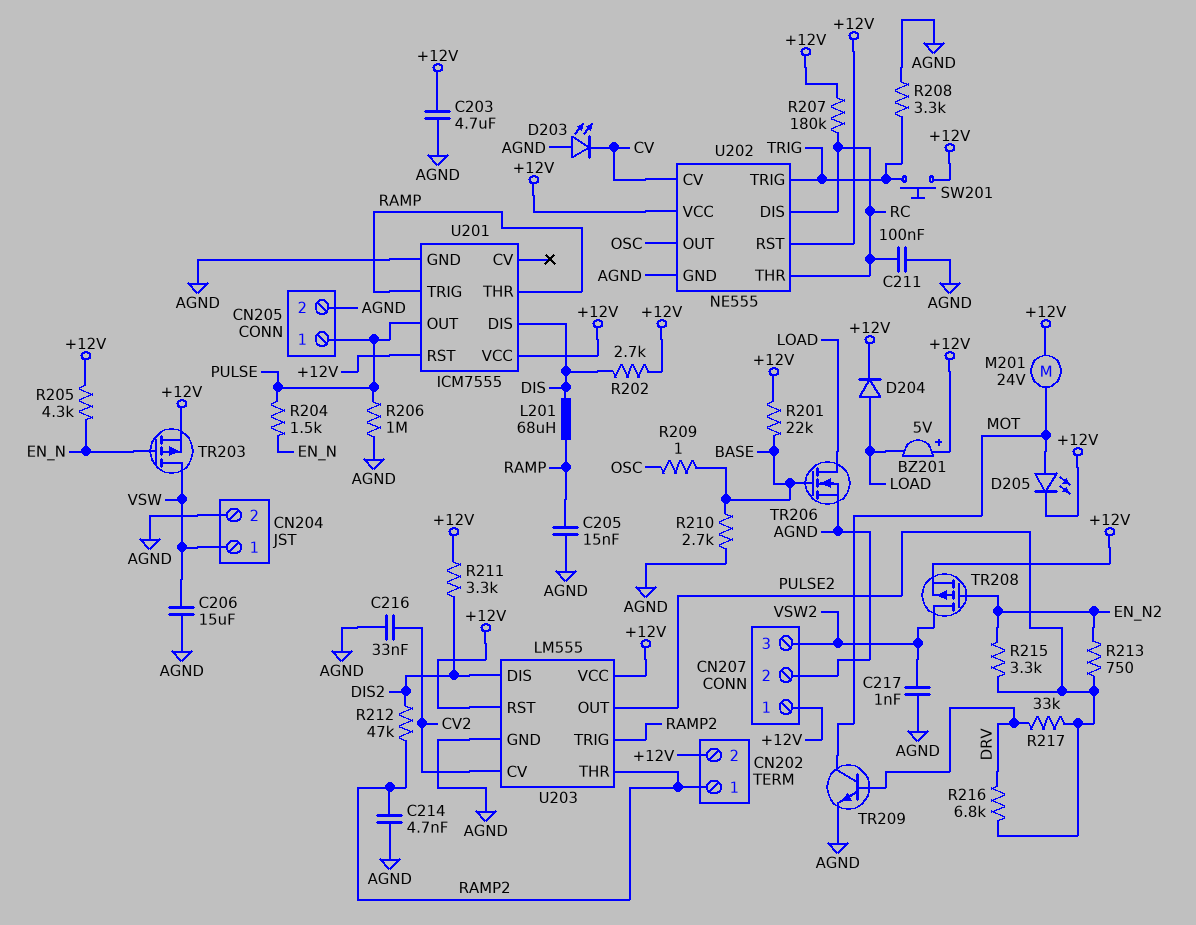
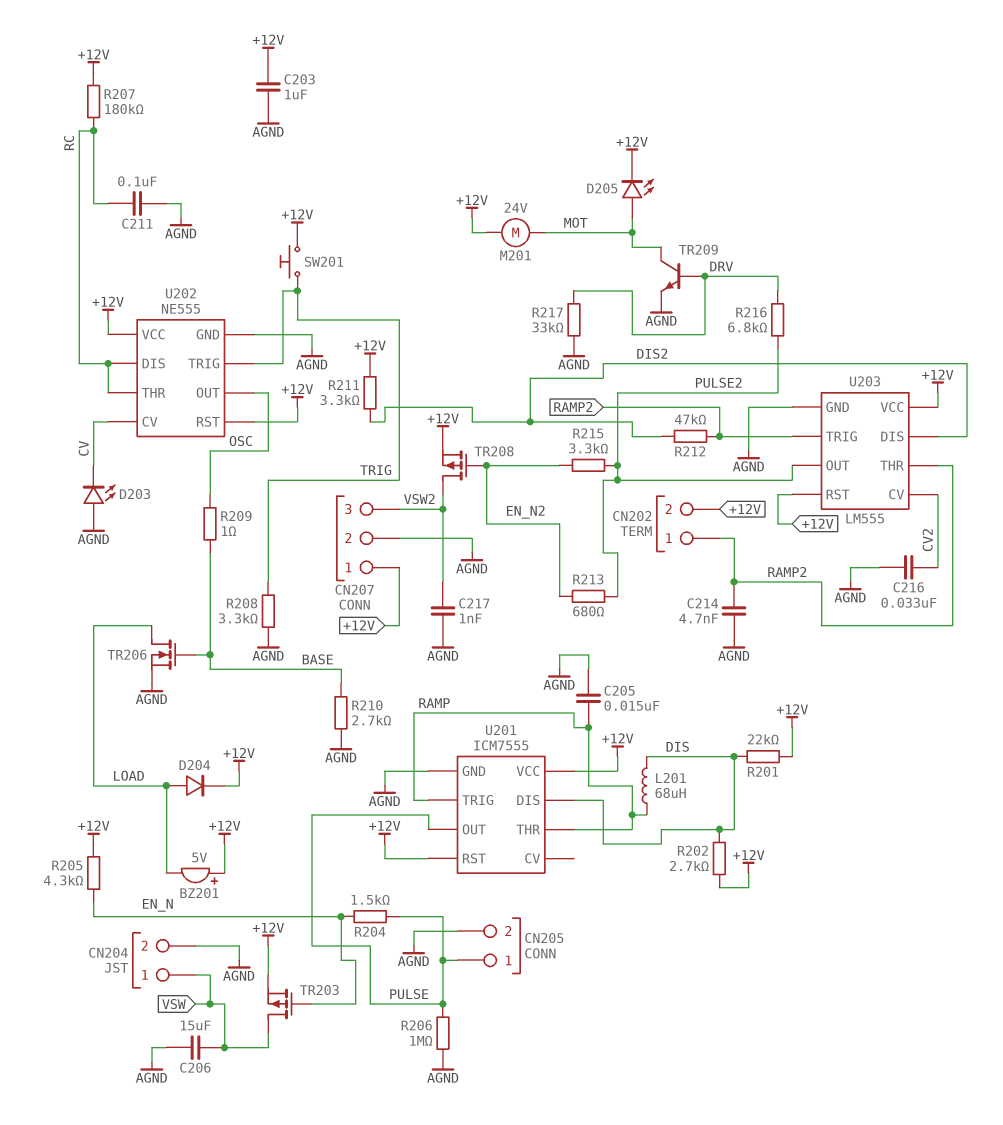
C203: 4.7uF (+12V, AGND) -> 1uF (+12V, AGND)
R201: 22k (+12V, BASE) -> 22k (+12V, DIS)
R213: 750 (EN_N2, PULSE2) -> 680 (EN_N2, PULSE2)
R217: 33k (DRV, PULSE2) -> 33k (AGND, DRV)

